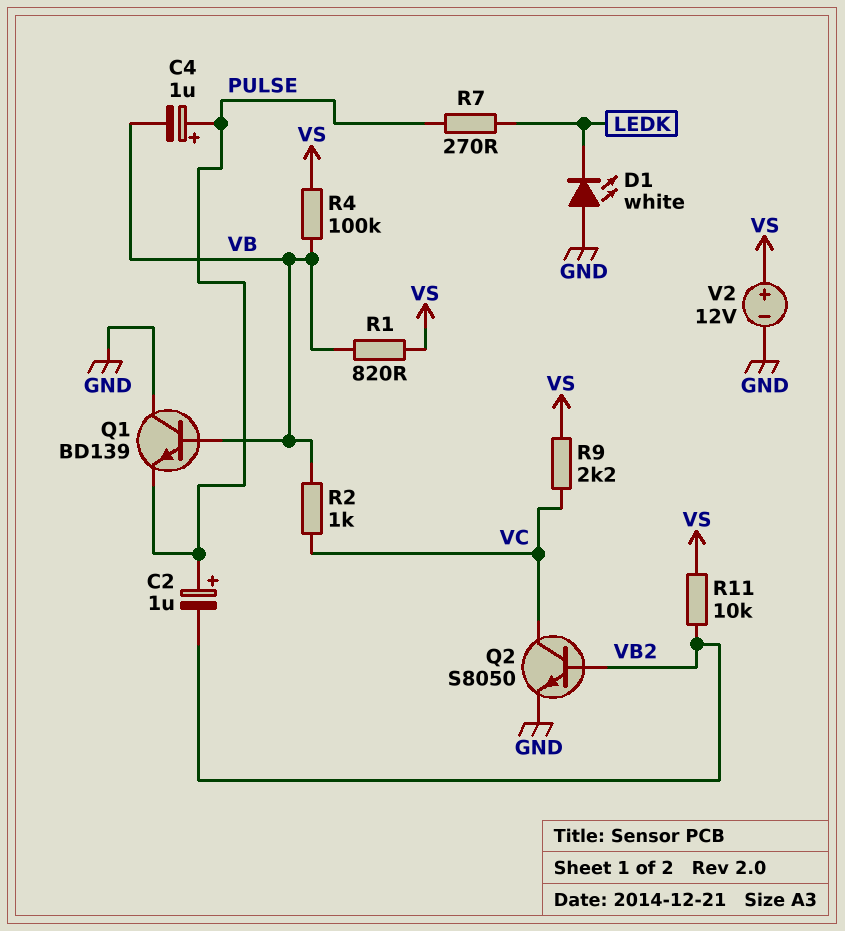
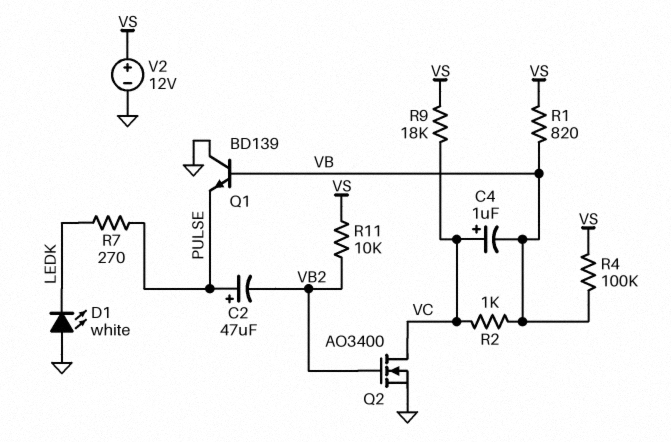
C2: 1uF (plus PULSE, minus VB2) -> 47uF (plus PULSE, minus VB2)
C4: 1uF (plus PULSE, minus VB) -> 1uF (plus VC, minus VB)
Q2: NPN S8050 (B VB2, C VC, E GND) -> NMOS AO3400 (G VB2, D VC, S GND)
R9: 2.2k (VC, VS) -> 18k (VC, VS)

